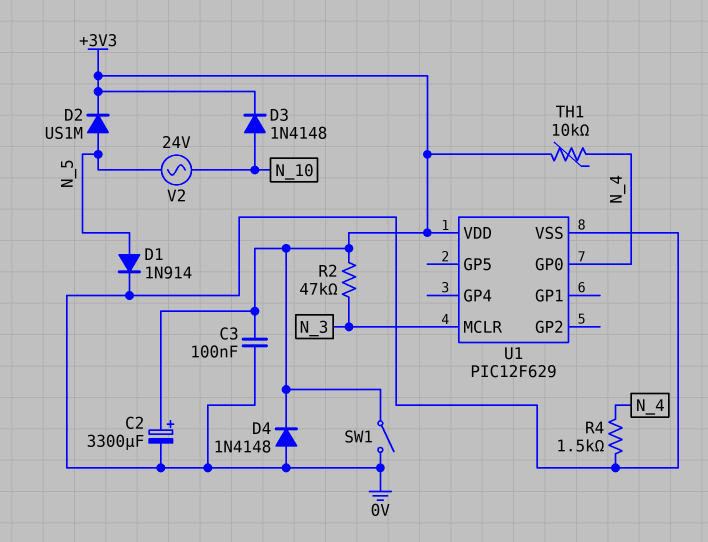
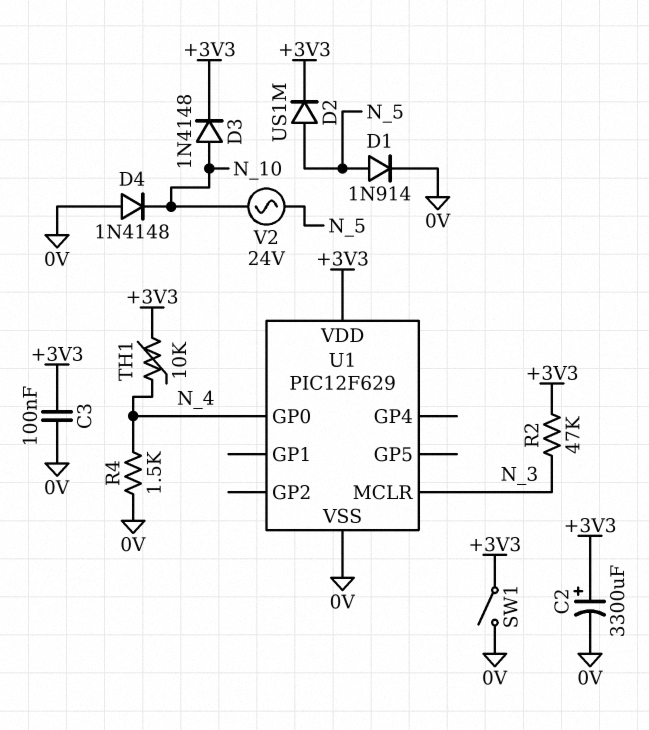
D4: diode 1N4148 (A 0V, K +3V3) -> diode 1N4148 (A 0V, K N_10)

